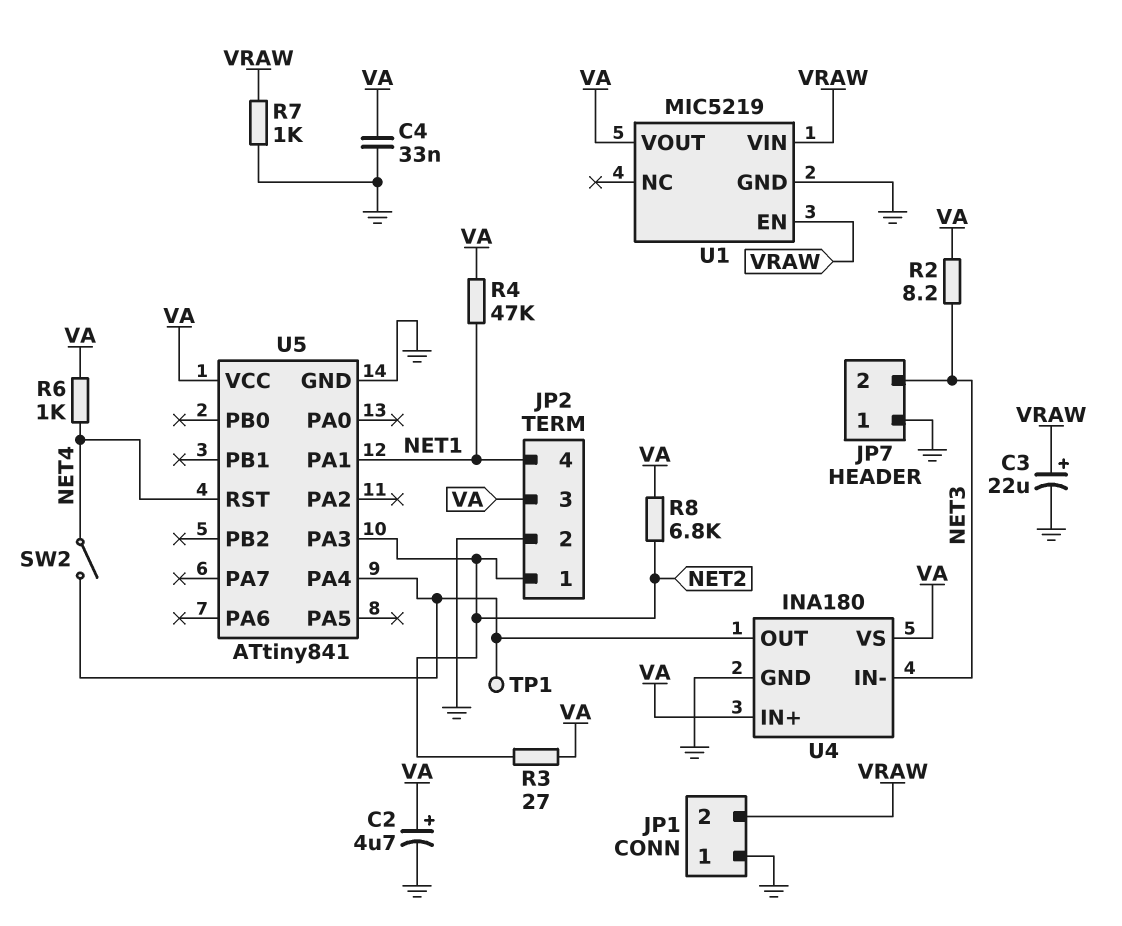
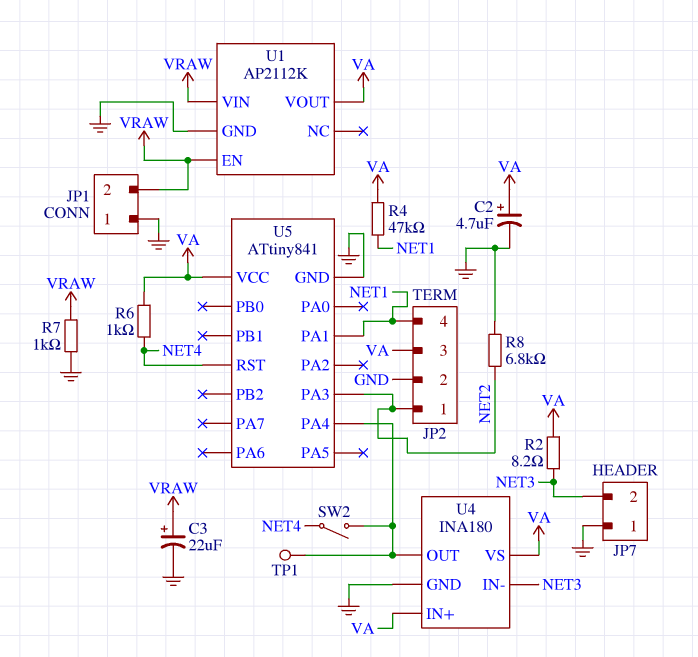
C4: 33nF (GND, VA) -> none
R3: 27 (NET2, VA) -> none
R8: 6.8k (NET2, VA) -> 6.8k (GND, NET2)
U1: MIC5219 -> AP2112K

